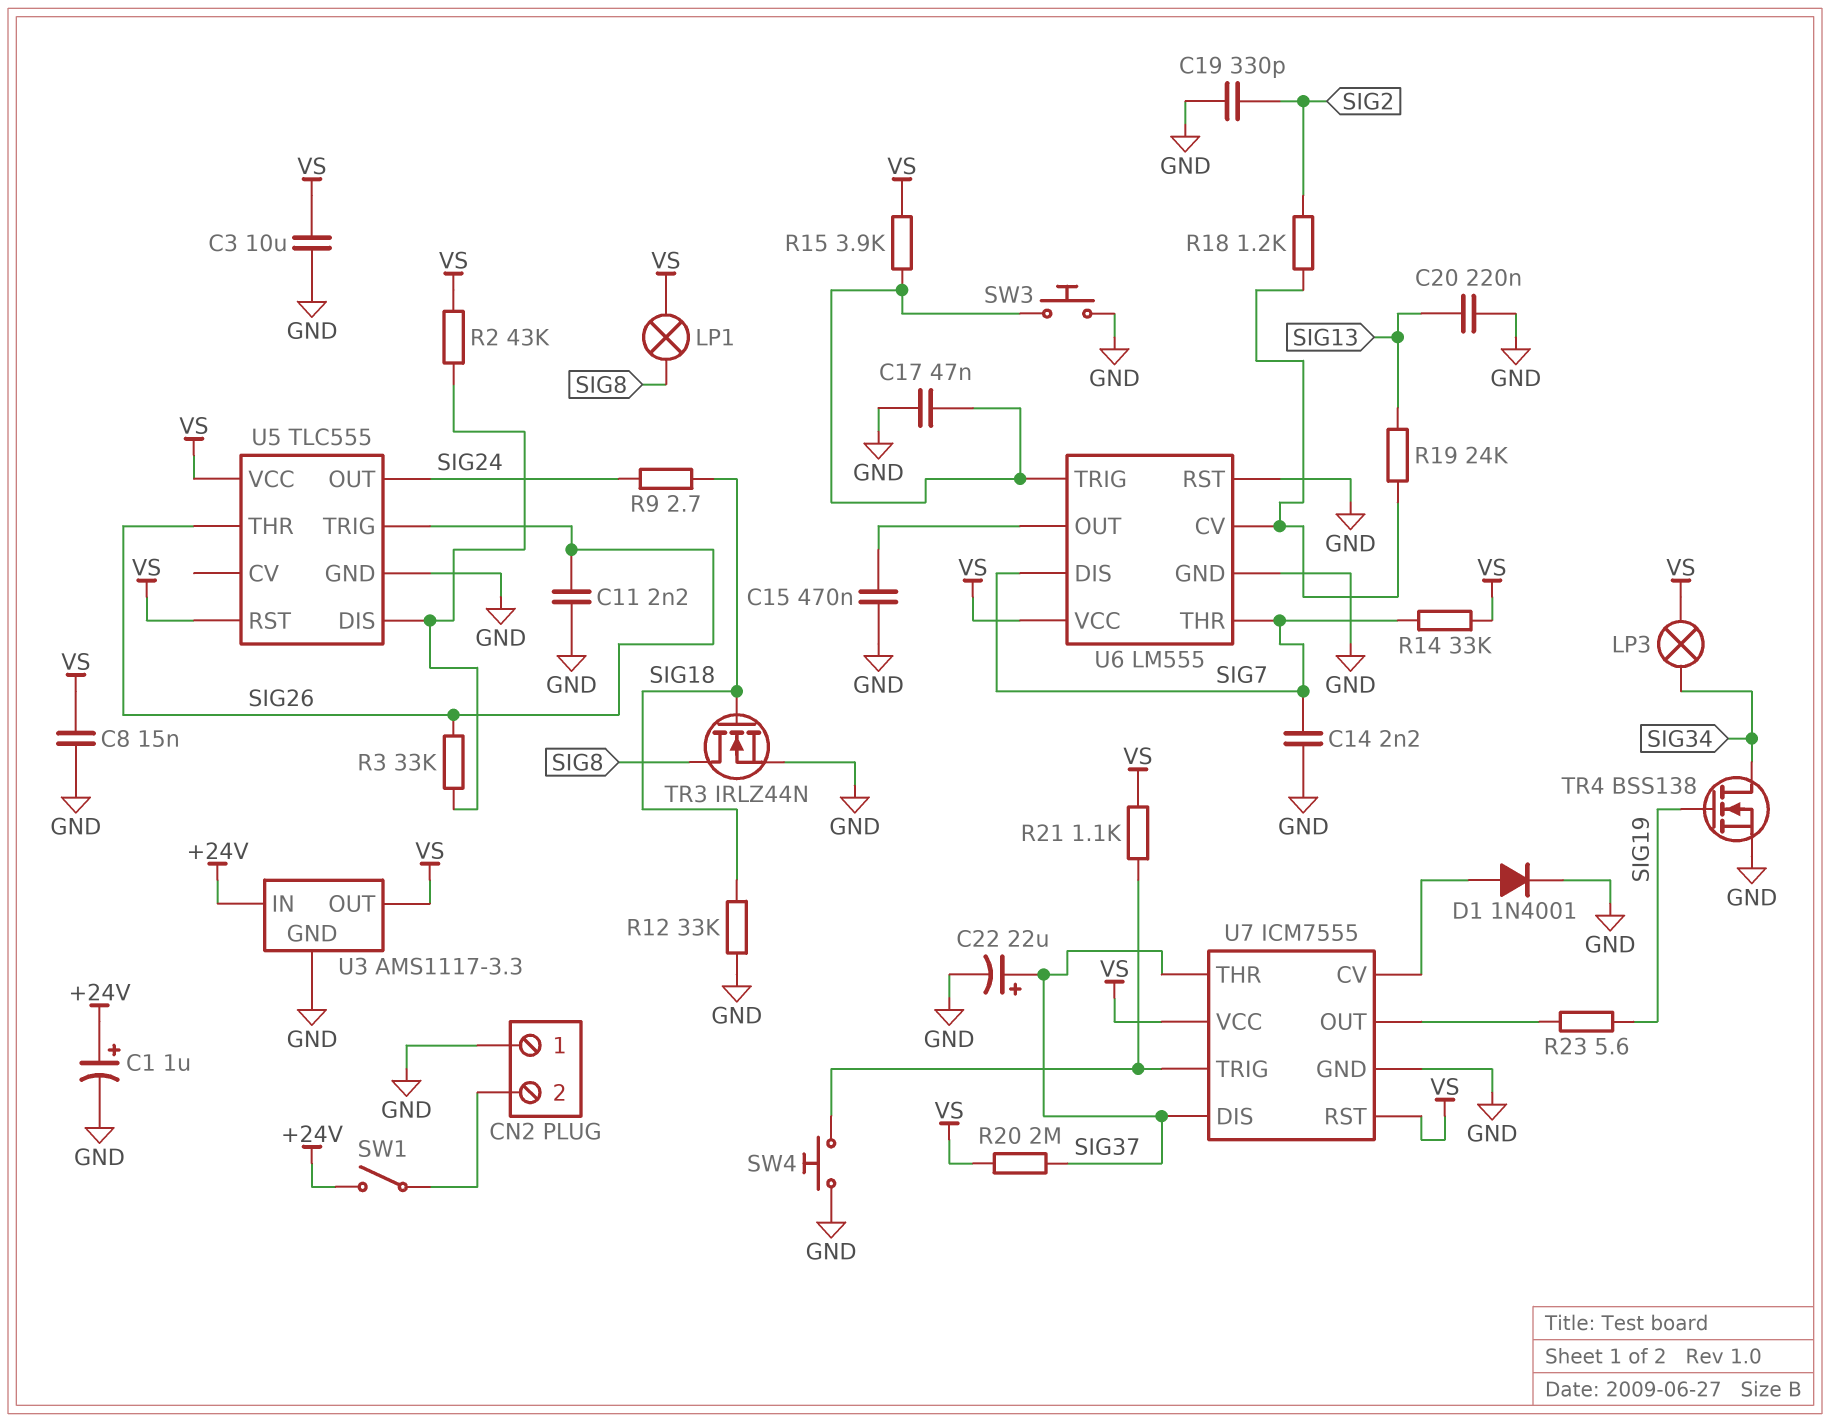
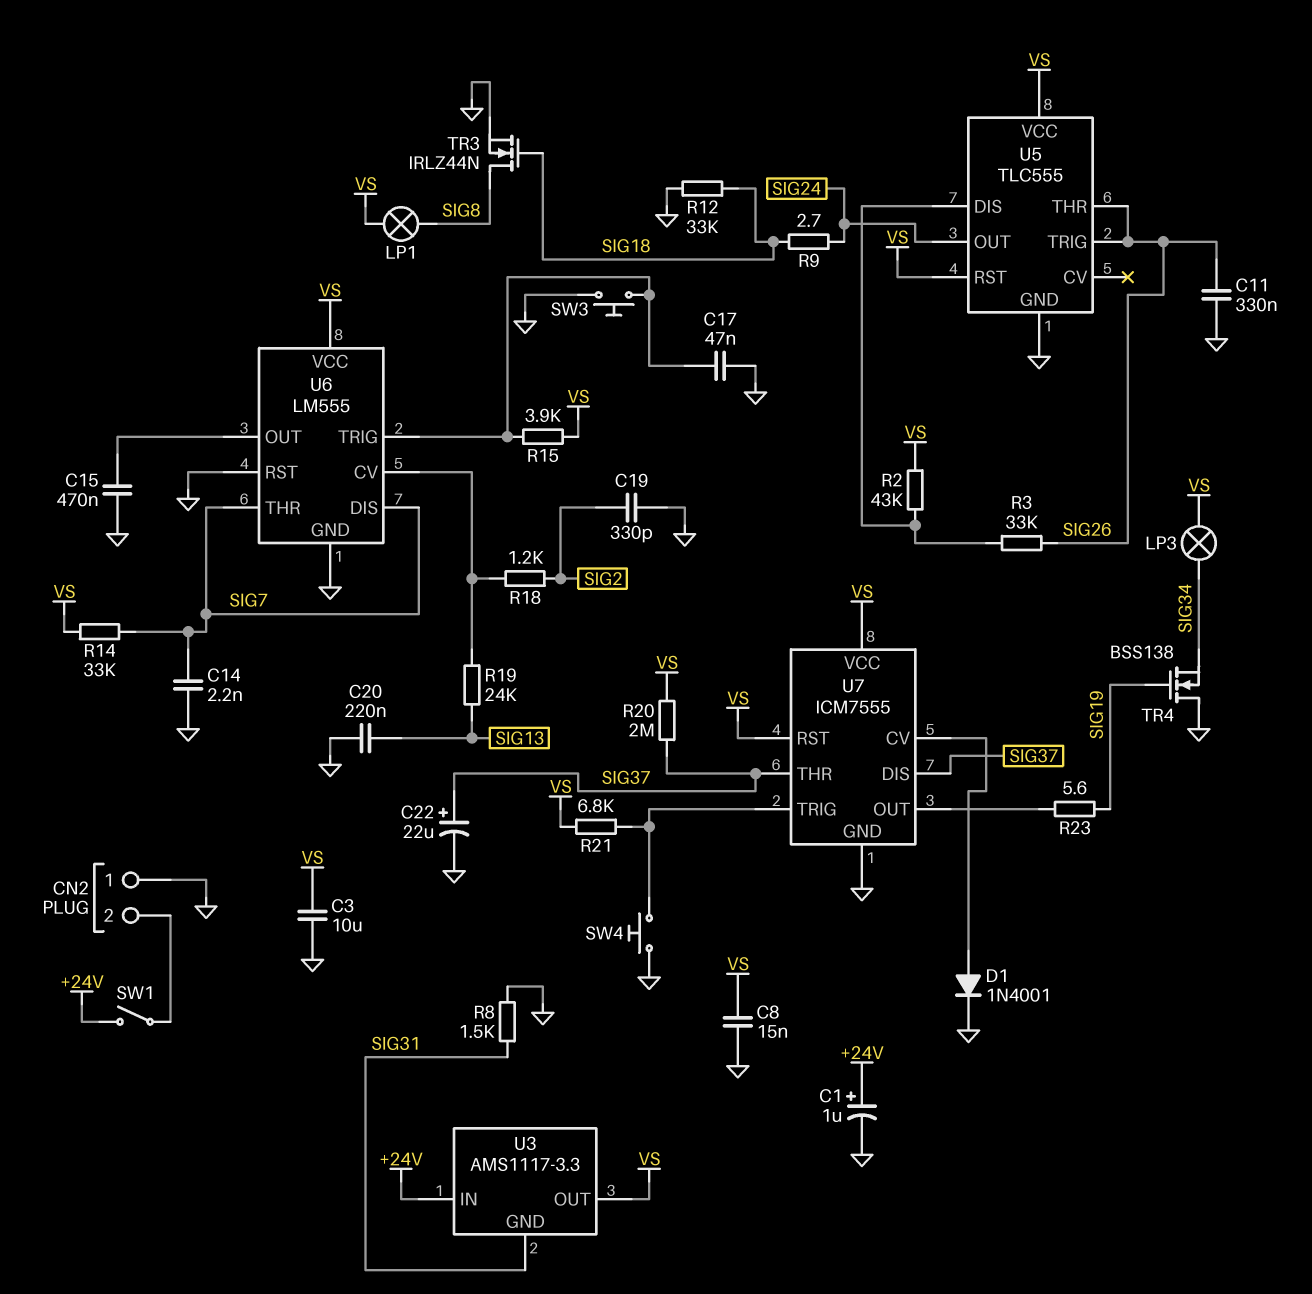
C11: 2.2nF (GND, SIG26) -> 330nF (GND, SIG26)
R8: none -> 1.5k (GND, SIG31)
R21: 1.1k (U7/TRIG, VS) -> 6.8k (U7/TRIG, VS)
TR4: NMOS BSS138 (G SIG19, D SIG34, S GND) -> NMOS BSS138 (G SIG19, D GND, S SIG34)
U3 pin GND: GND -> SIG31

